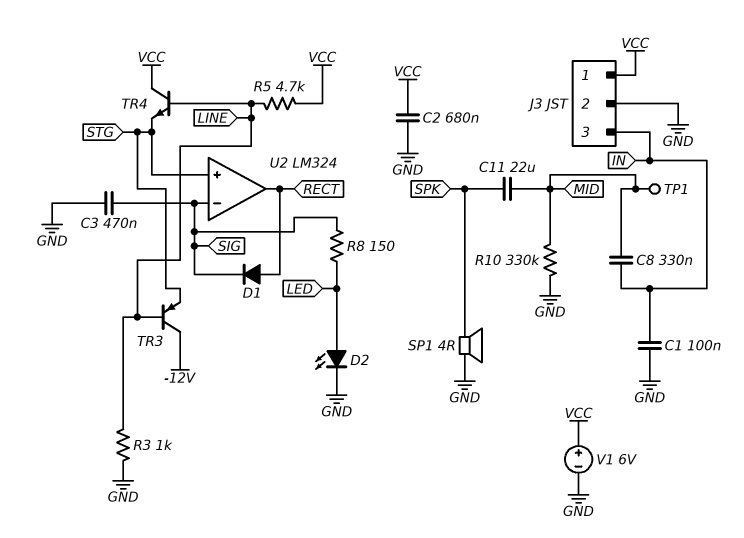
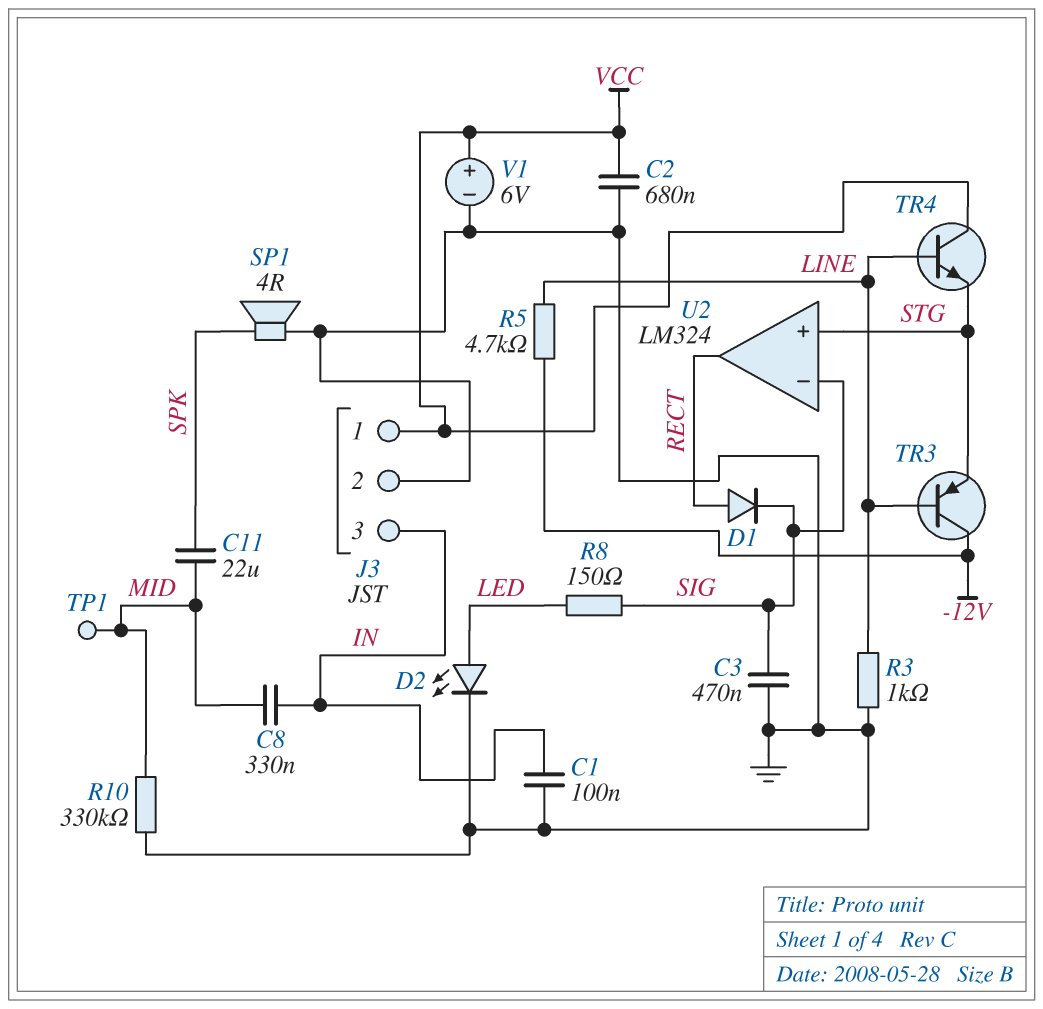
R5: 4.7k (LINE, VCC) -> 4.7k (-12V, LINE)

